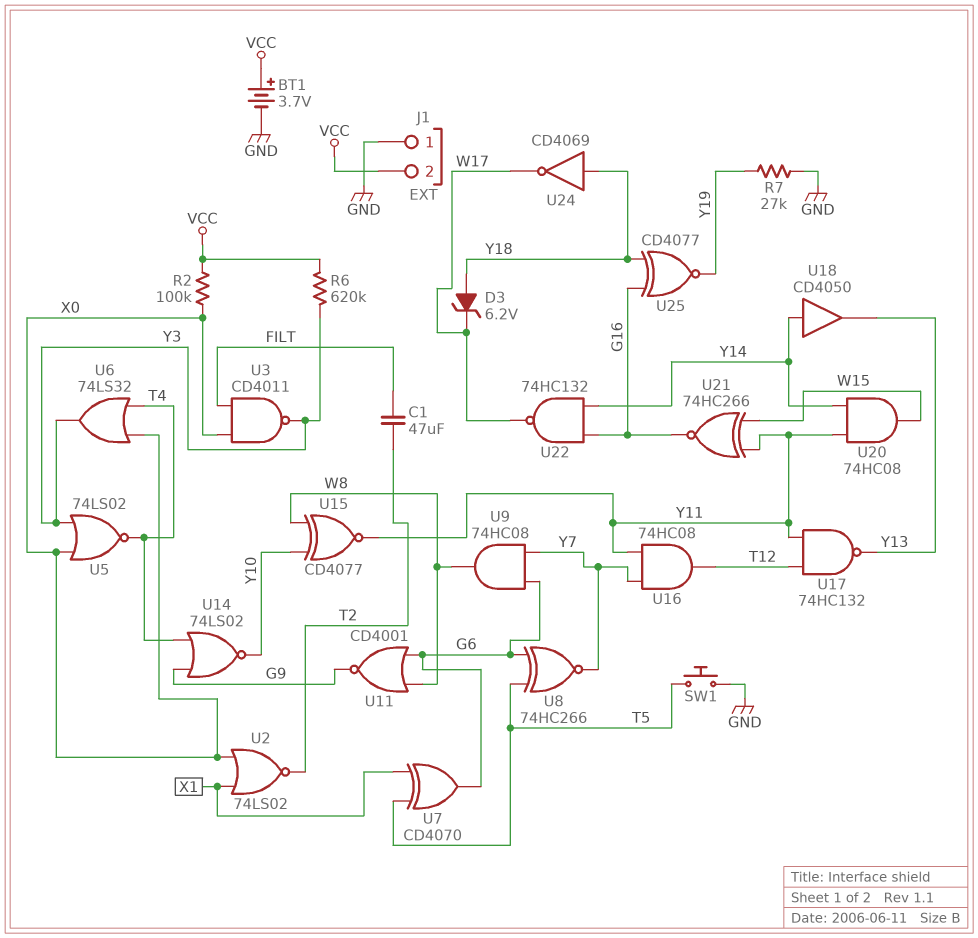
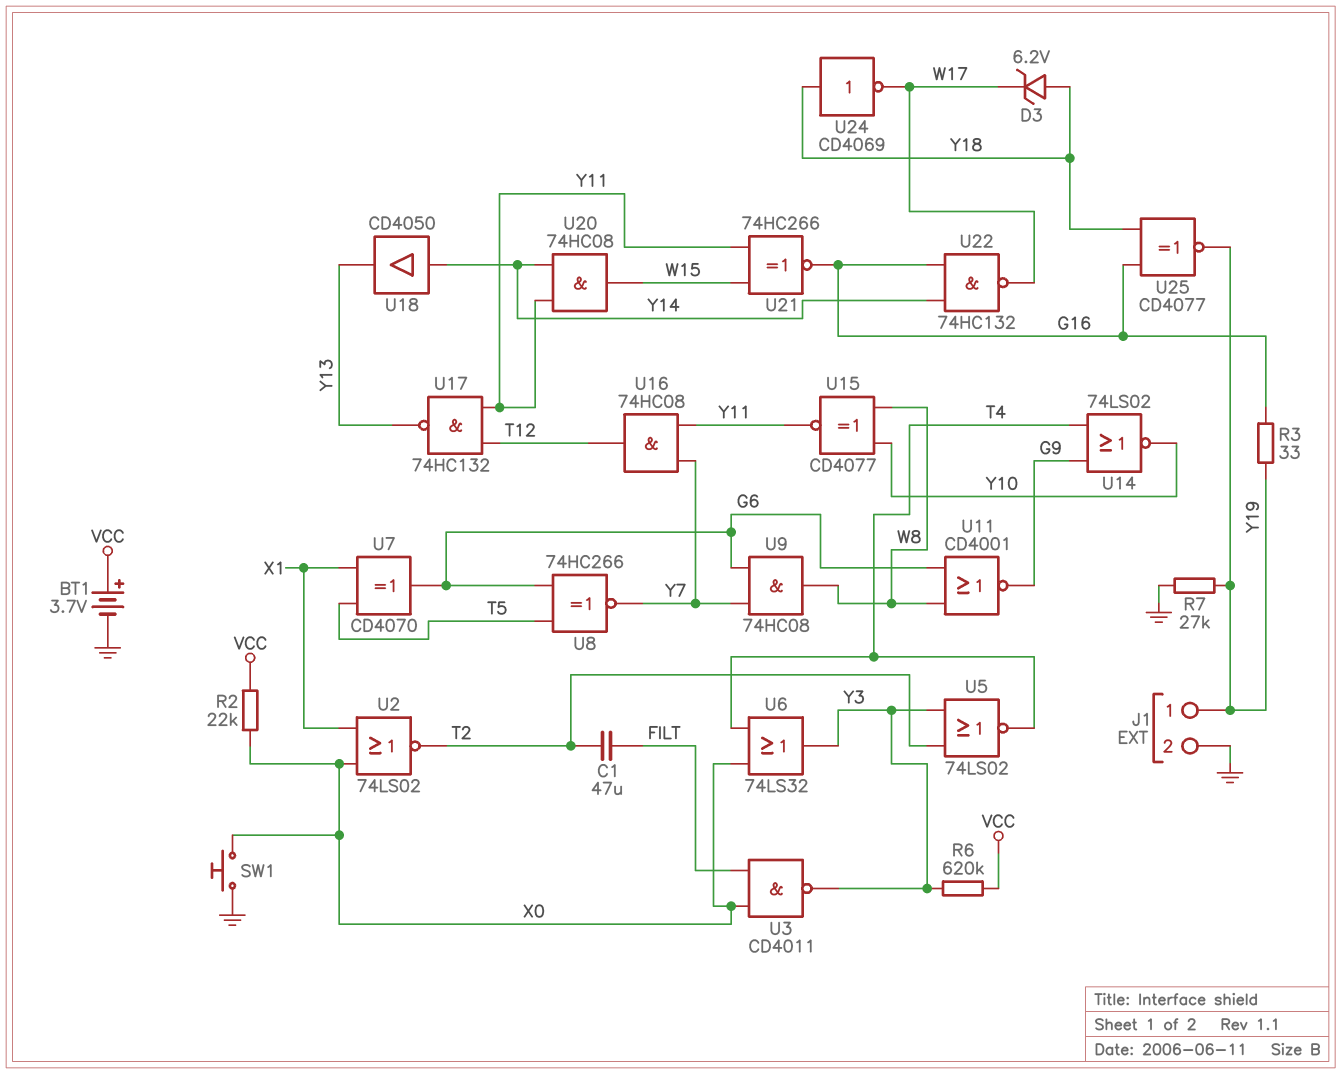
J1 pin 1: GND -> Y19
J1 pin 2: VCC -> GND
R2: 100k (VCC, X0) -> 22k (VCC, X0)
R3: none -> 33 (G16, Y19)
SW1: button (GND, T5) -> button (GND, X0)
U5: NOR 74LS02 (in X0, in Y3, out T4) -> NOR 74LS02 (in T2, in Y3, out T4)

